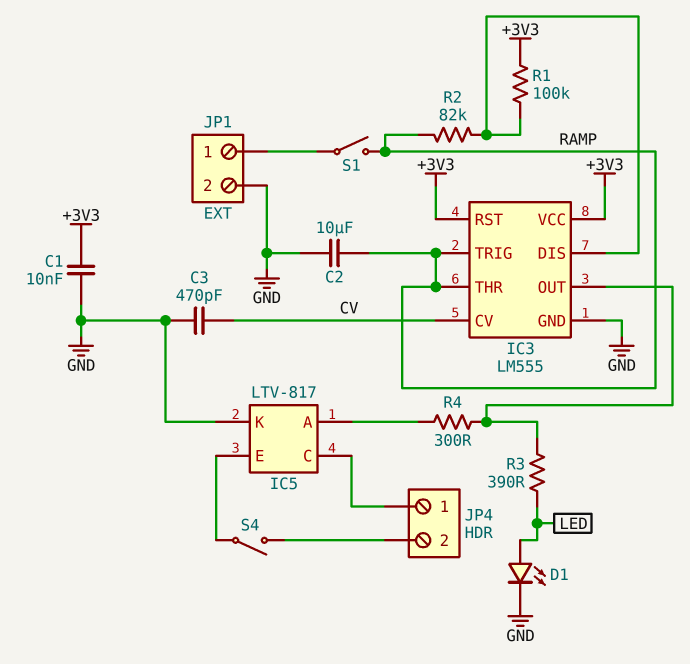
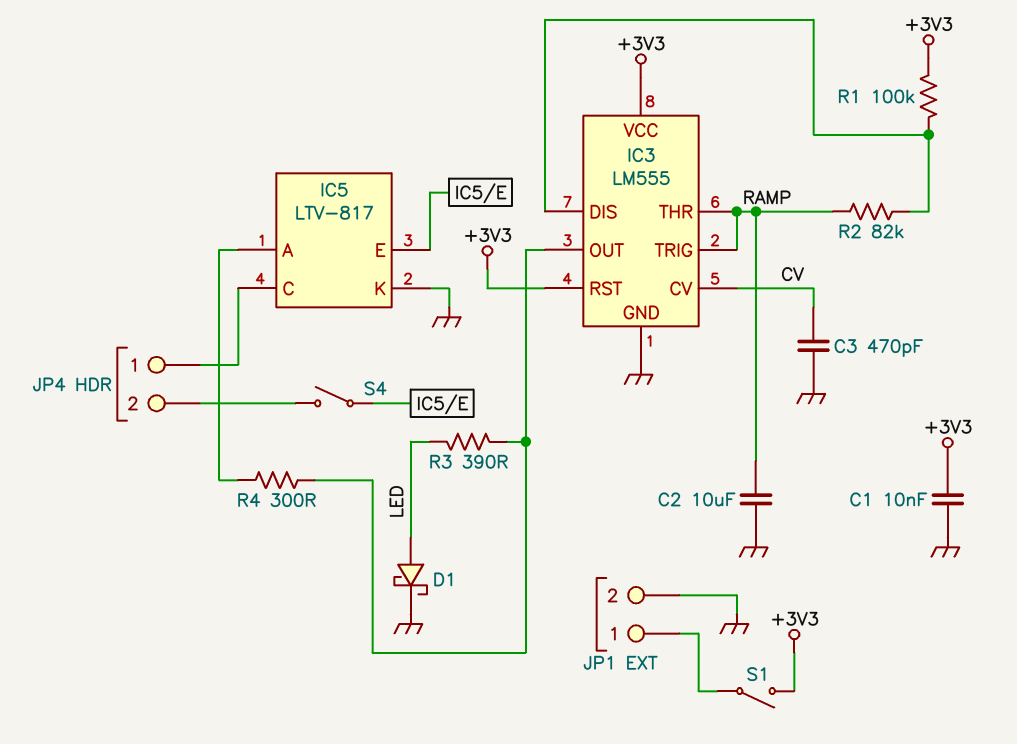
D1: LED (A LED, K GND) -> schottky (A LED, K GND)
S1: switch (JP1/1, RAMP) -> switch (+3V3, JP1/1)

